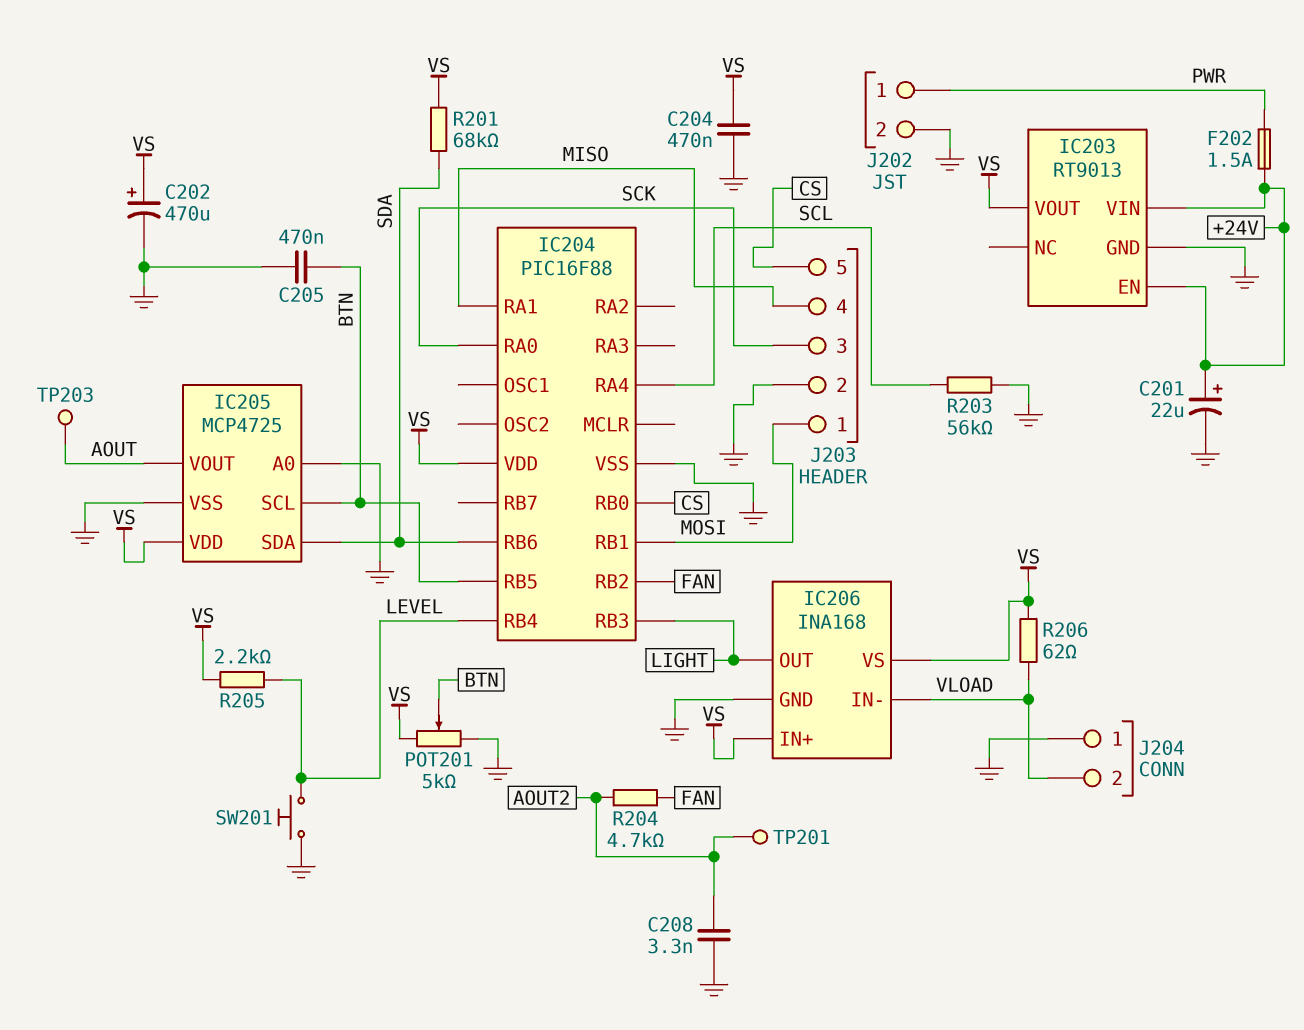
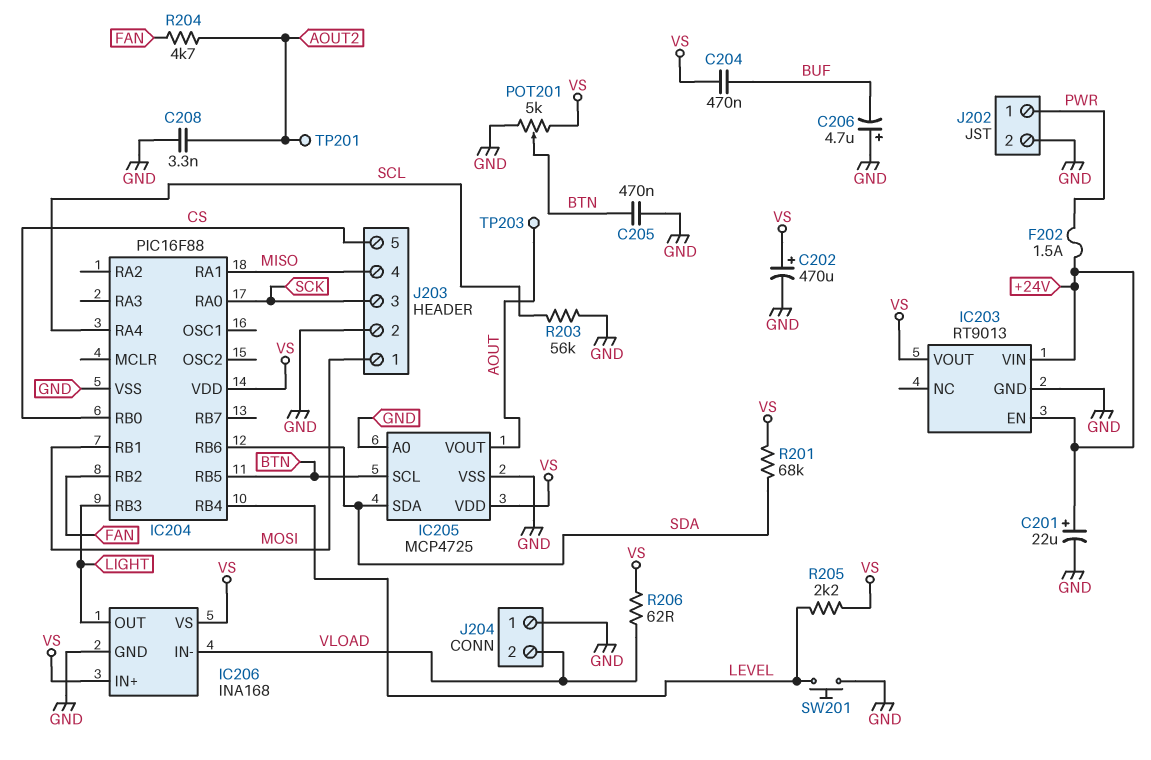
C204: 470nF (GND, VS) -> 470nF (BUF, VS)
C206: none -> 4.7uF (plus GND, minus BUF)

